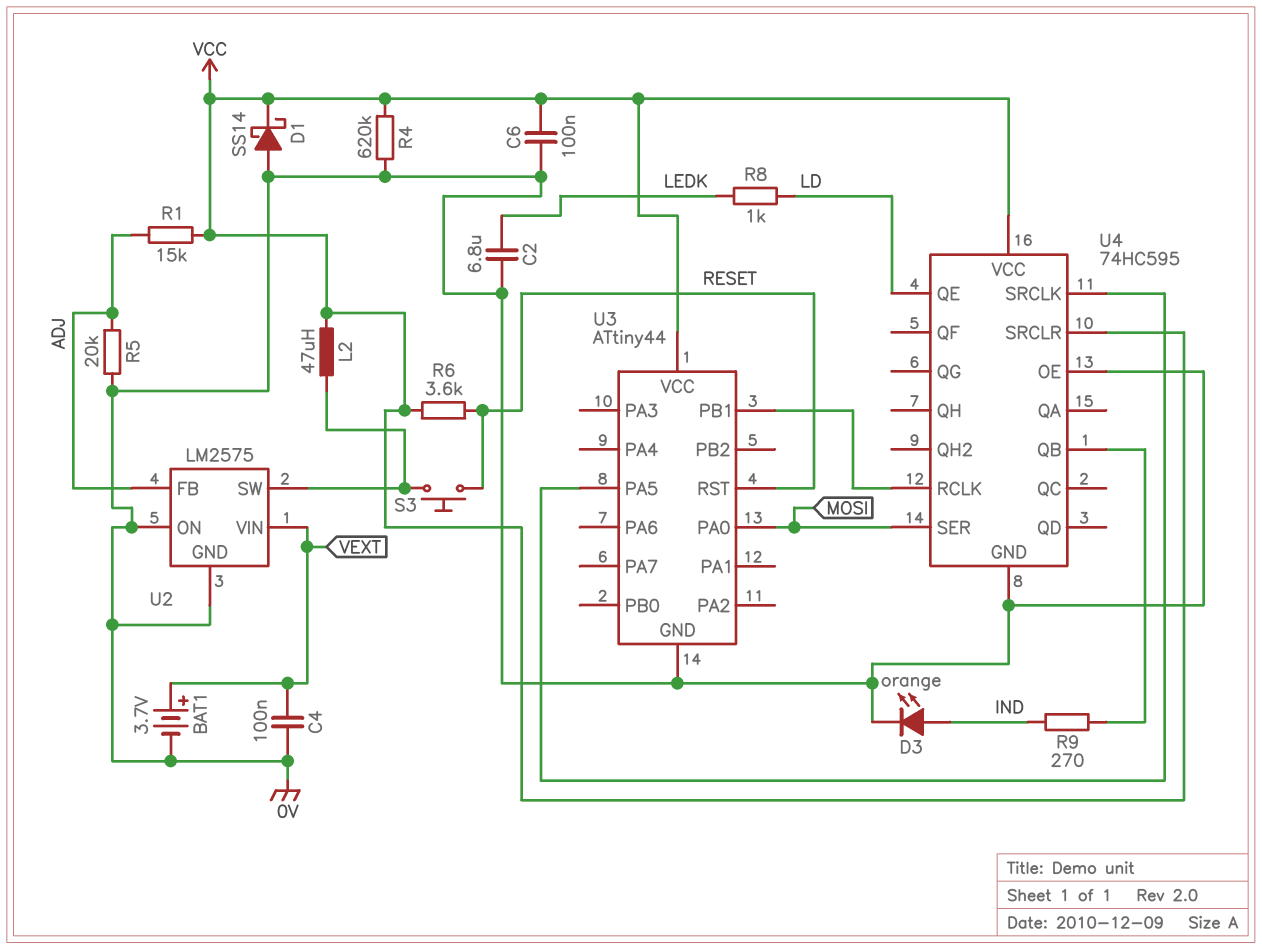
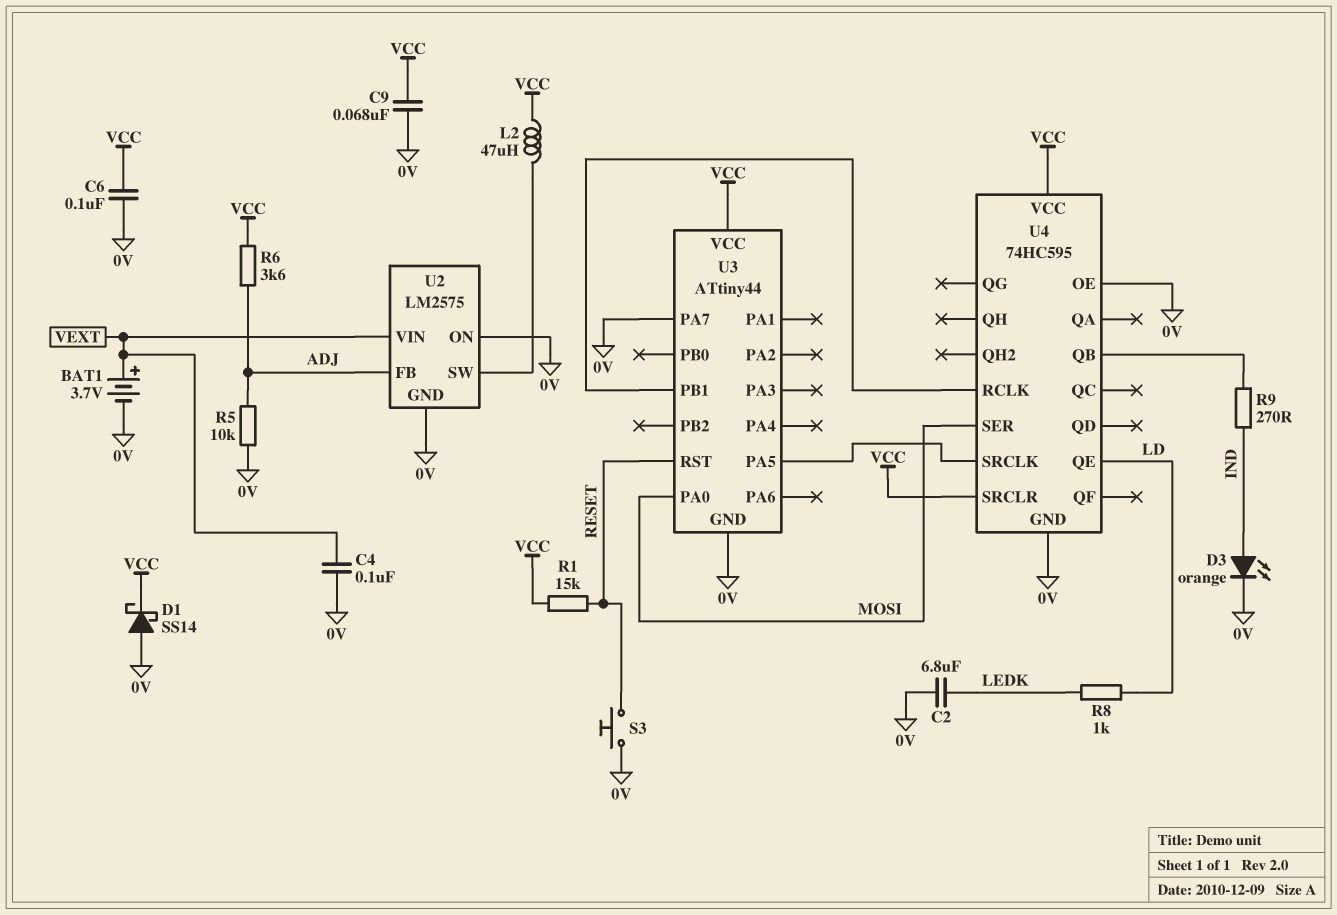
C9: none -> 68nF (0V, VCC)
R1: 15k (ADJ, VCC) -> 15k (RESET, VCC)
R4: 620k (0V, VCC) -> none
R5: 20k (0V, ADJ) -> 10k (0V, ADJ)
R6: 3.6k (RESET, VCC) -> 3.6k (ADJ, VCC)
S3: button (RESET, U2/SW) -> button (0V, RESET)
U3 pin PA7: none -> 0V

